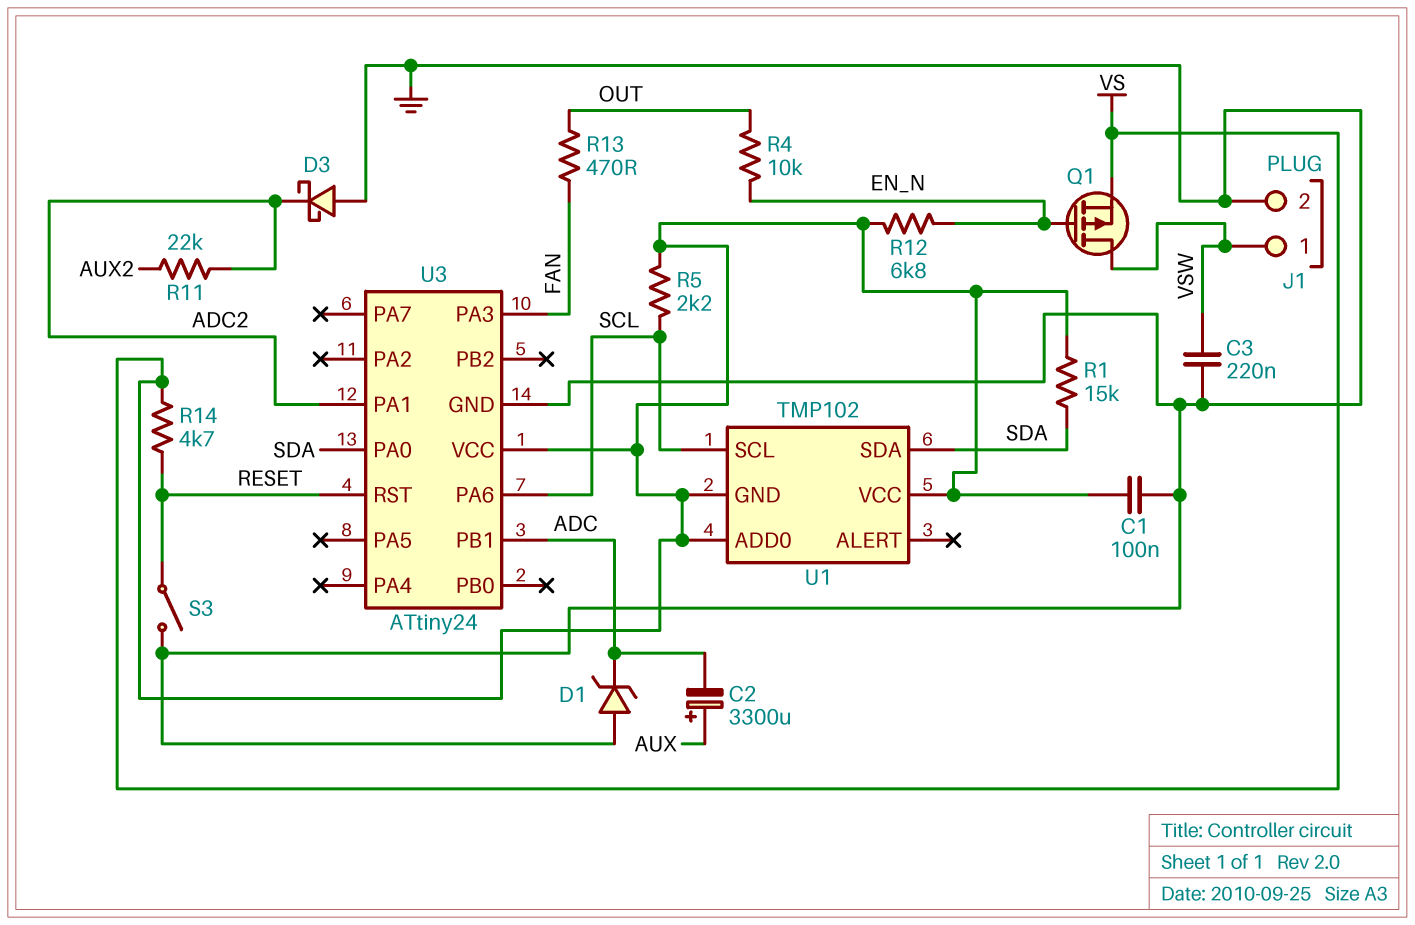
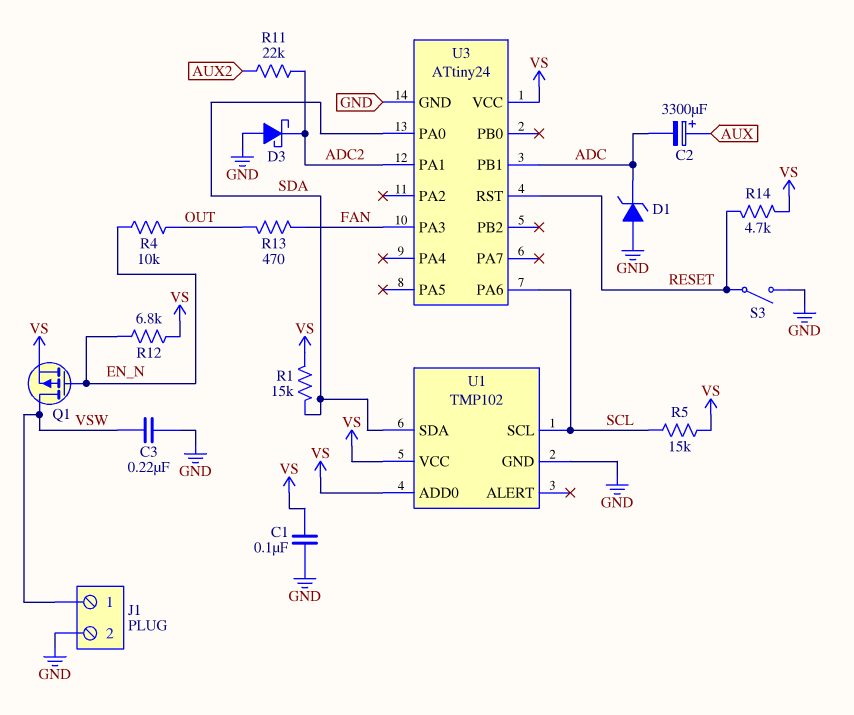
R5: 2.2k (SCL, VS) -> 15k (SCL, VS)
U1 pin GND: VS -> GND

